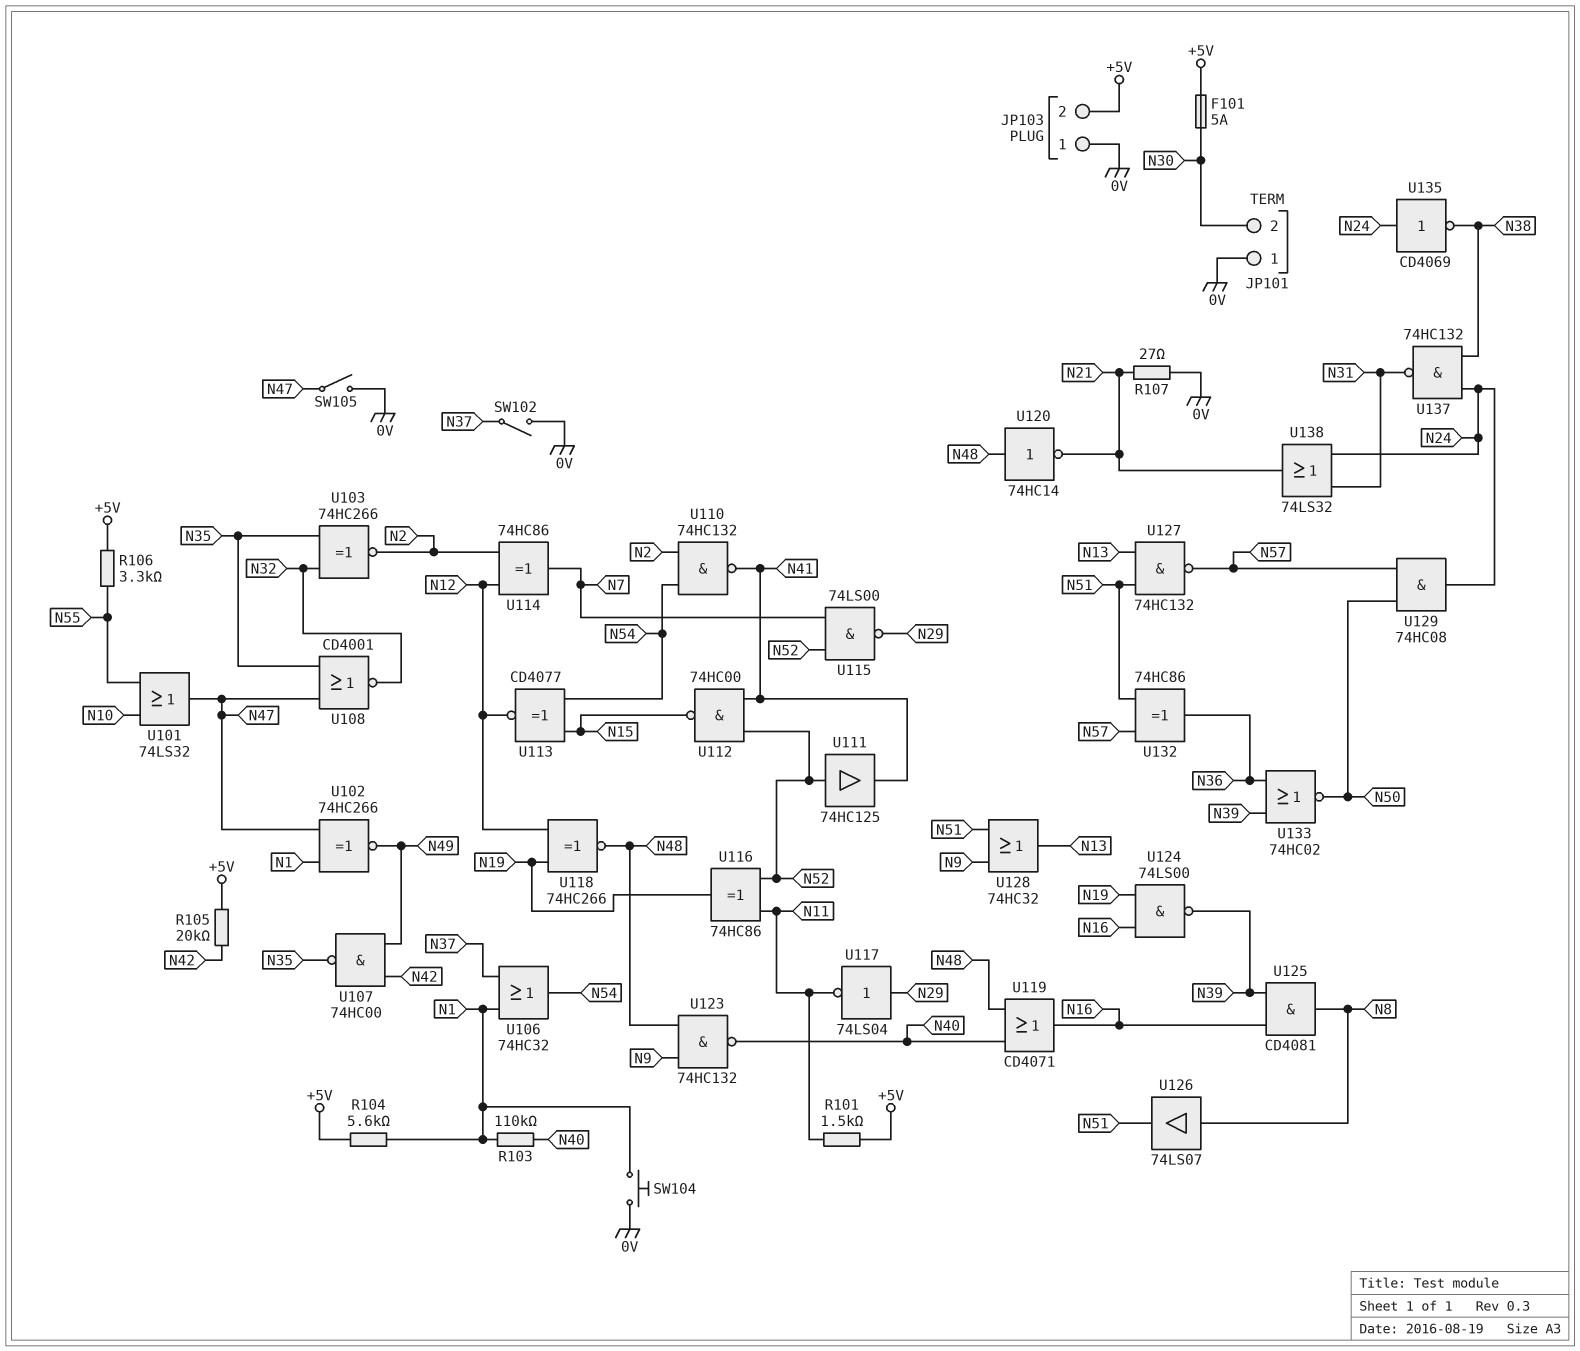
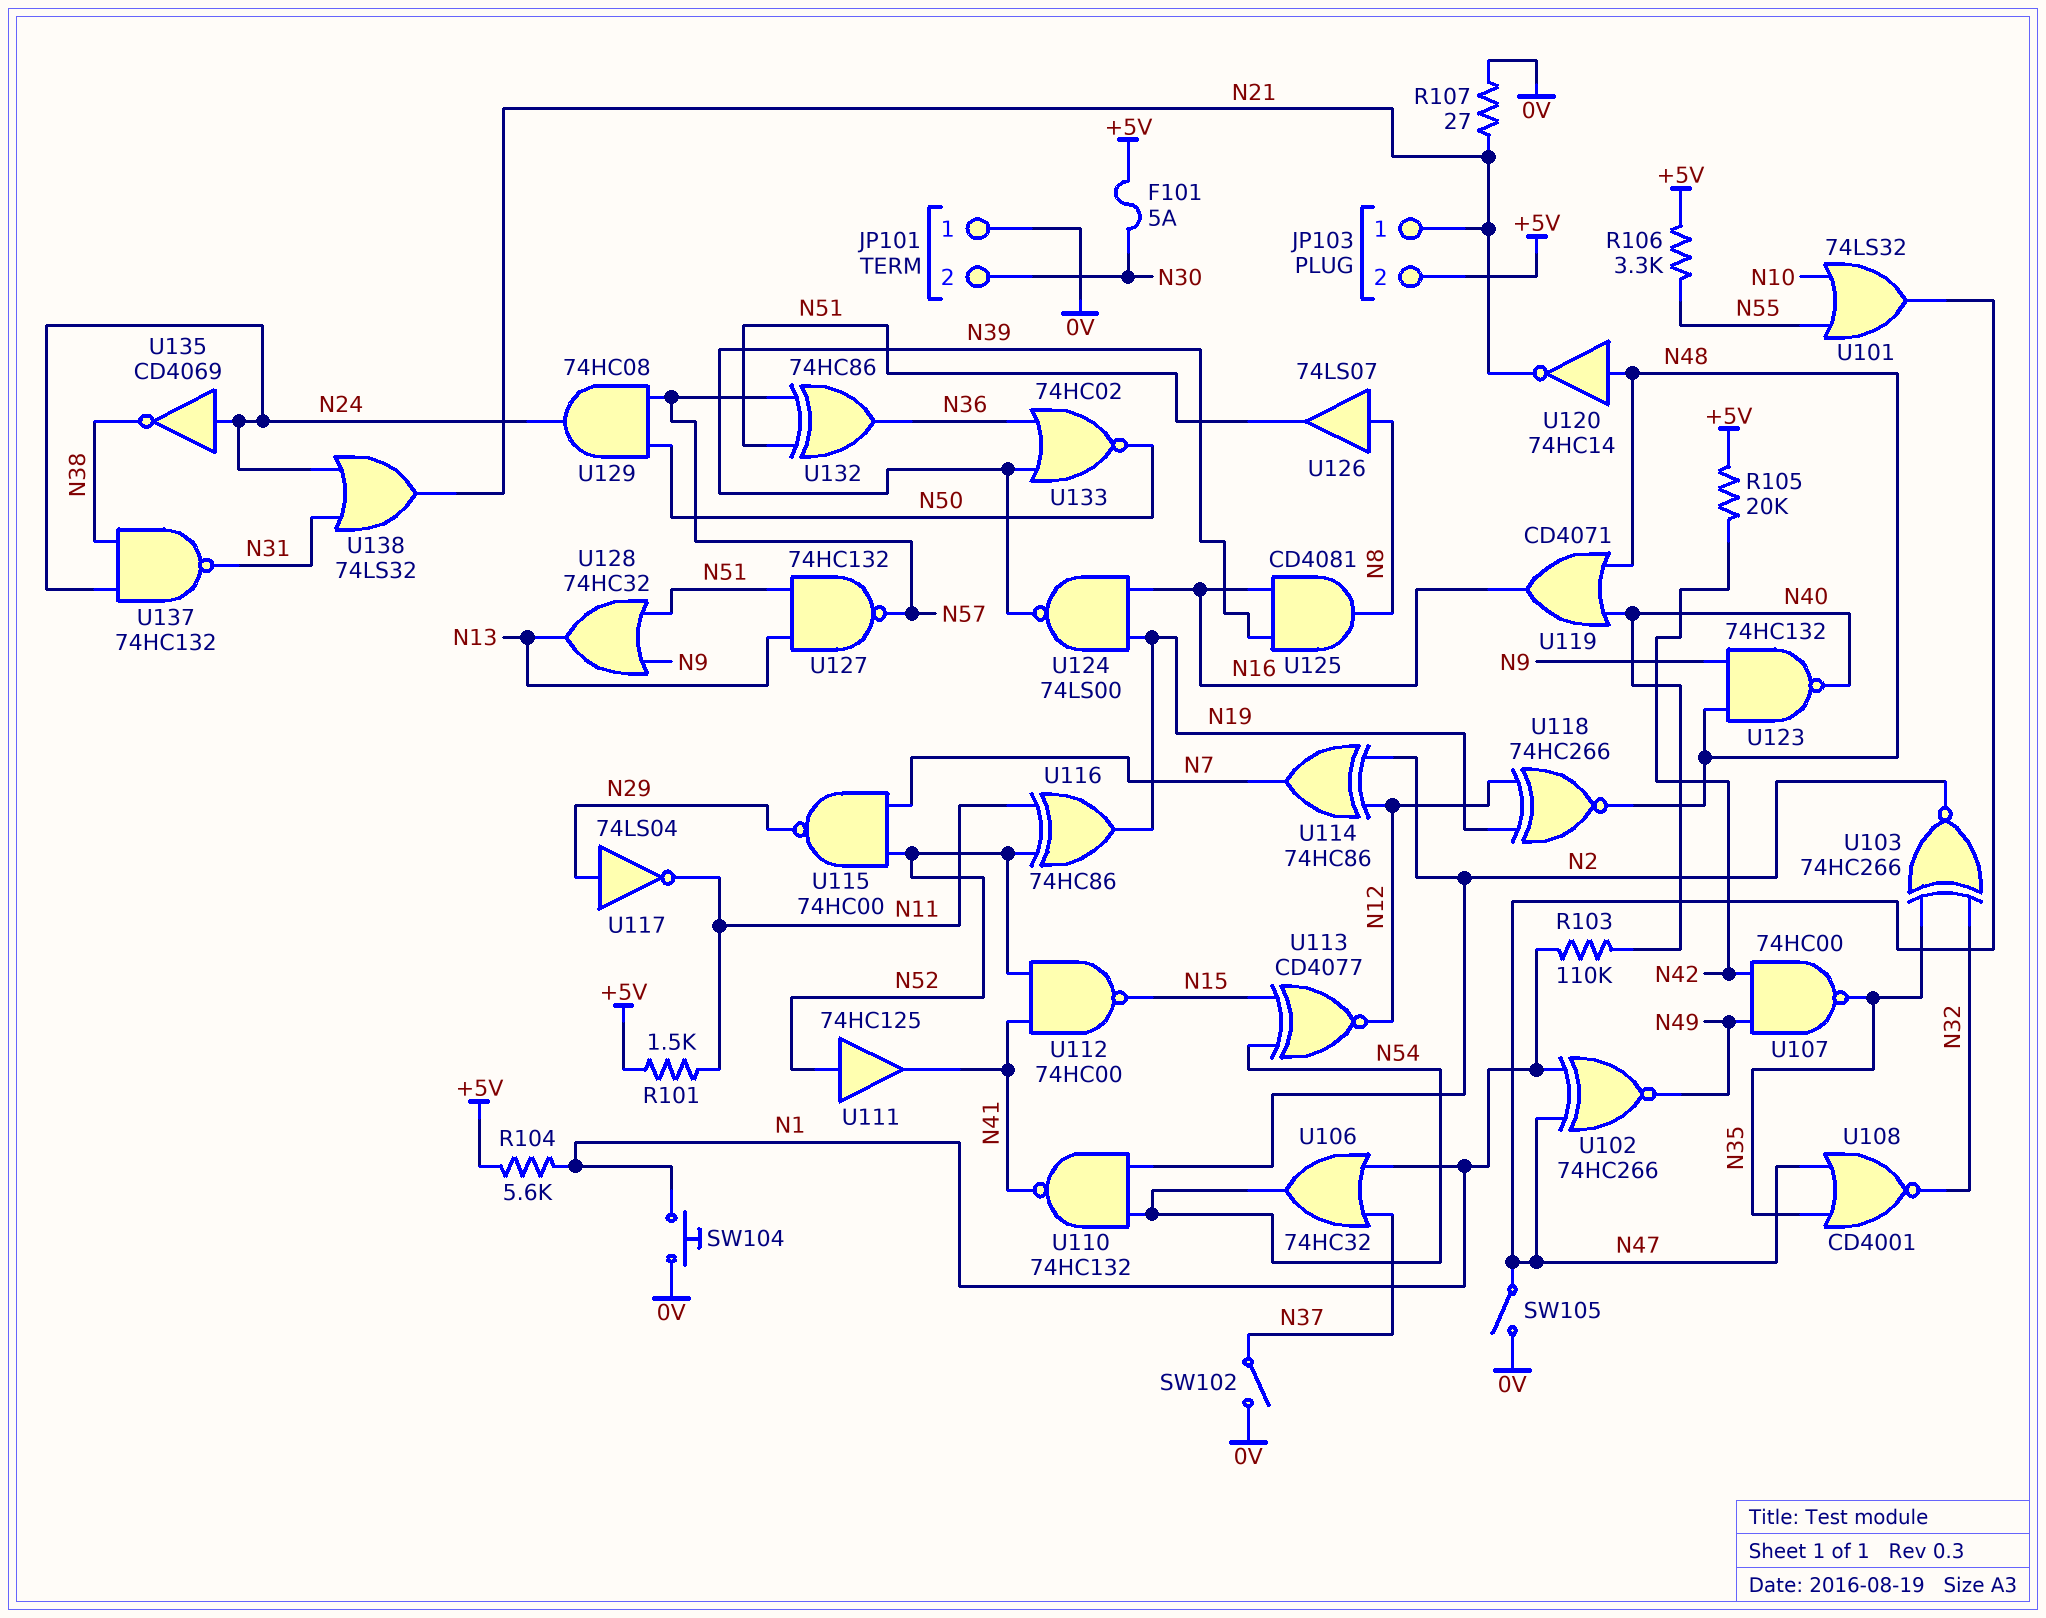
JP103 pin 1: 0V -> N21
U115: NAND 74LS00 (in N7, in N52, out N29) -> NAND 74HC00 (in N7, in N52, out N29)

